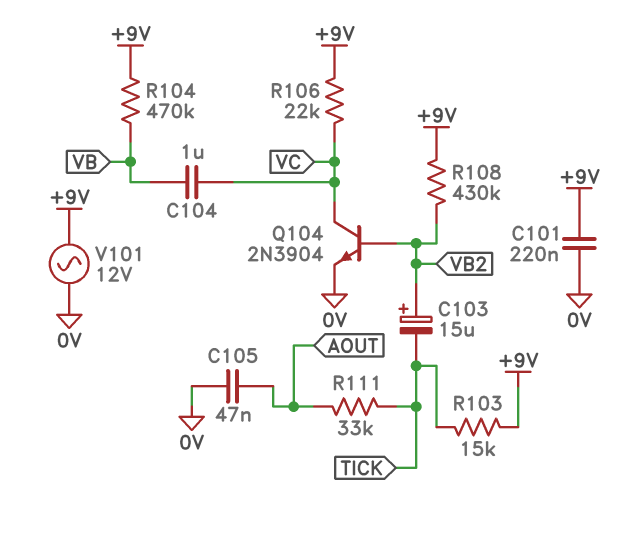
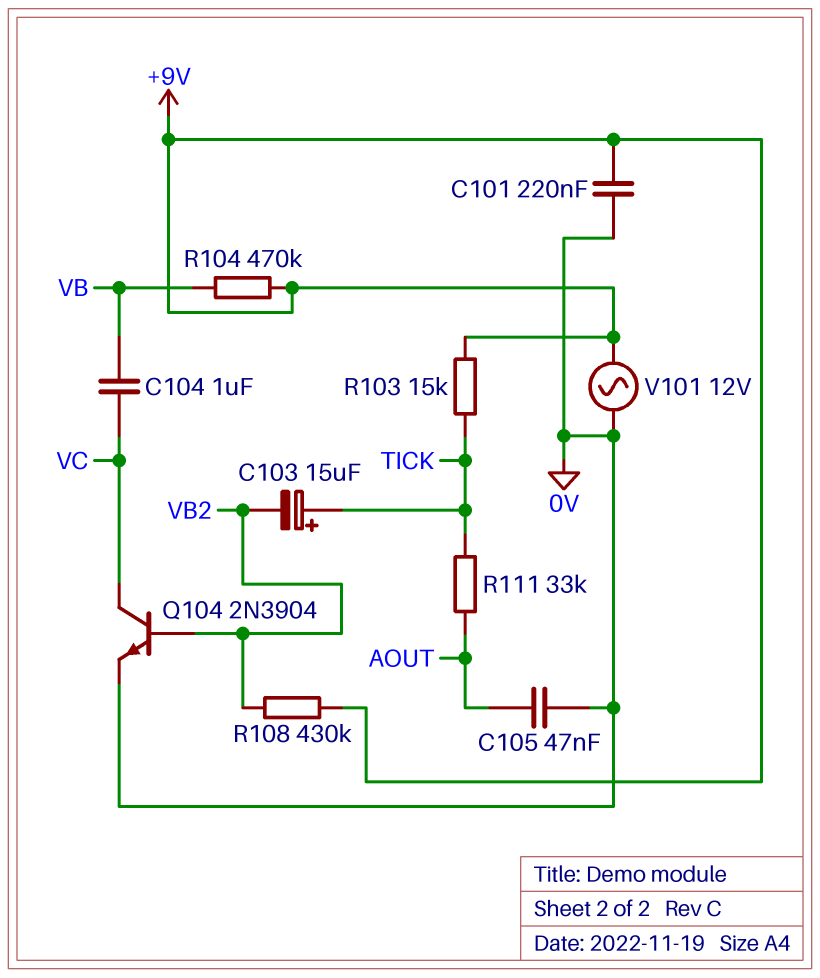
C103: 15uF (plus VB2, minus TICK) -> 15uF (plus TICK, minus VB2)
R106: 22k (+9V, VC) -> none

